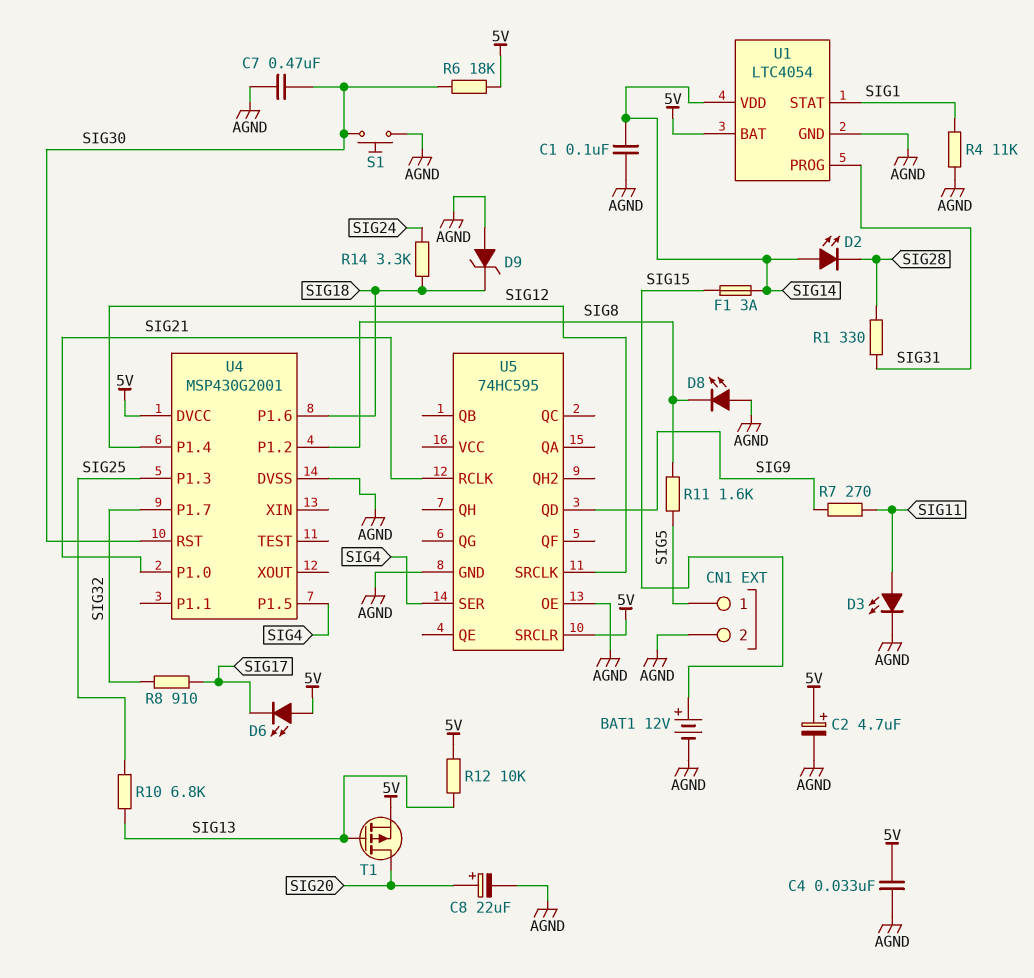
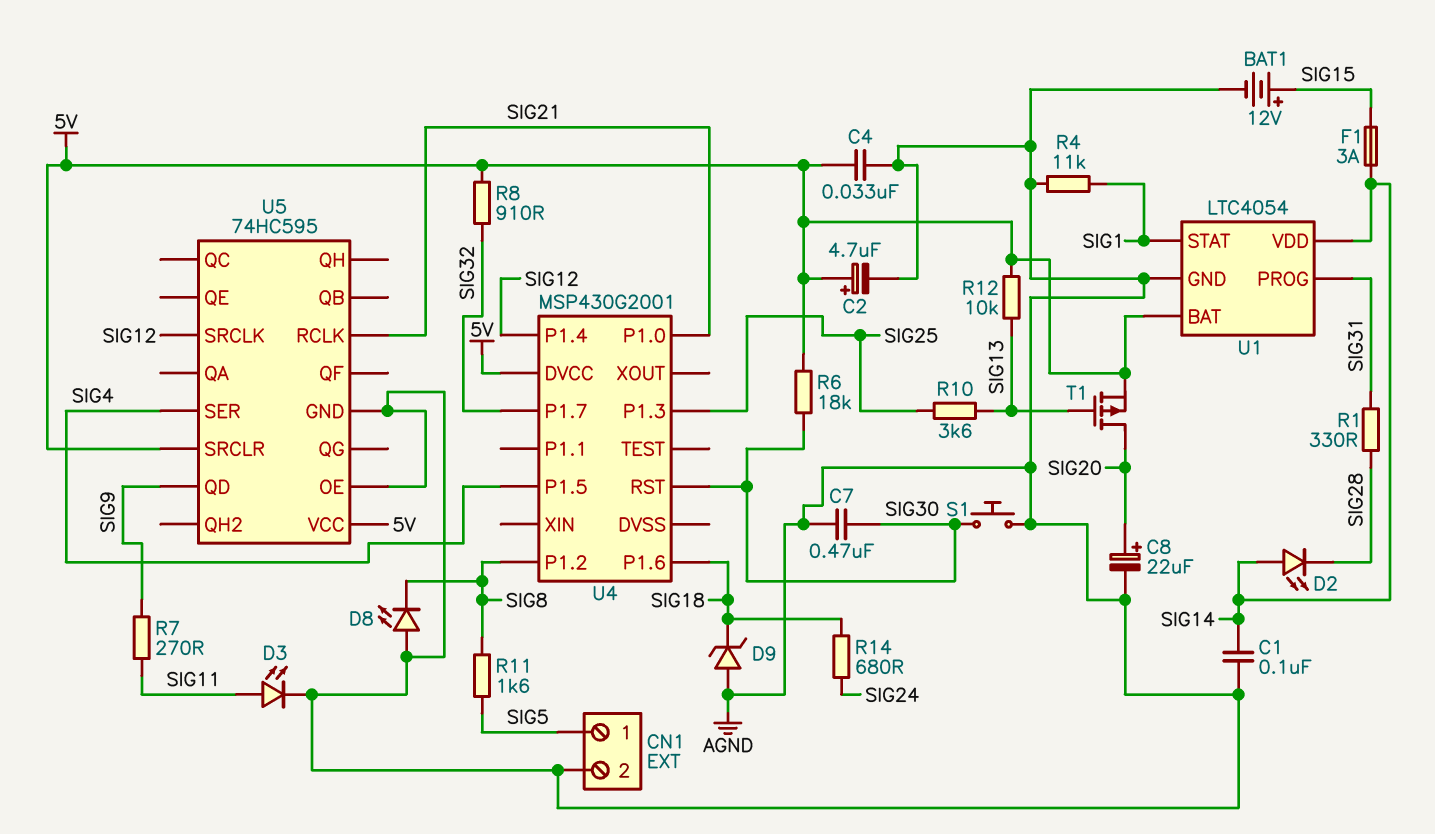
D6: LED (A 5V, K SIG17) -> none
R8: 910 (SIG17, SIG32) -> 910 (5V, SIG32)
R10: 6.8k (SIG13, SIG25) -> 3.6k (SIG13, SIG25)
R14: 3.3k (SIG18, SIG24) -> 680 (SIG18, SIG24)
U4 pin DVSS: AGND -> none
U5 pin VCC: none -> 5V

